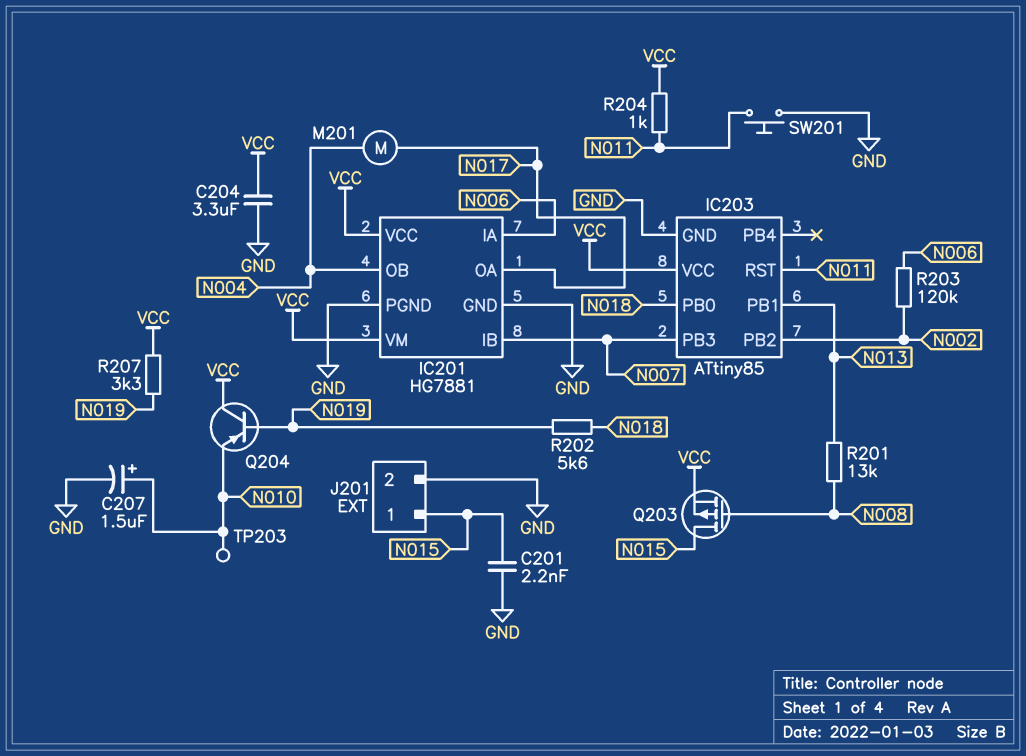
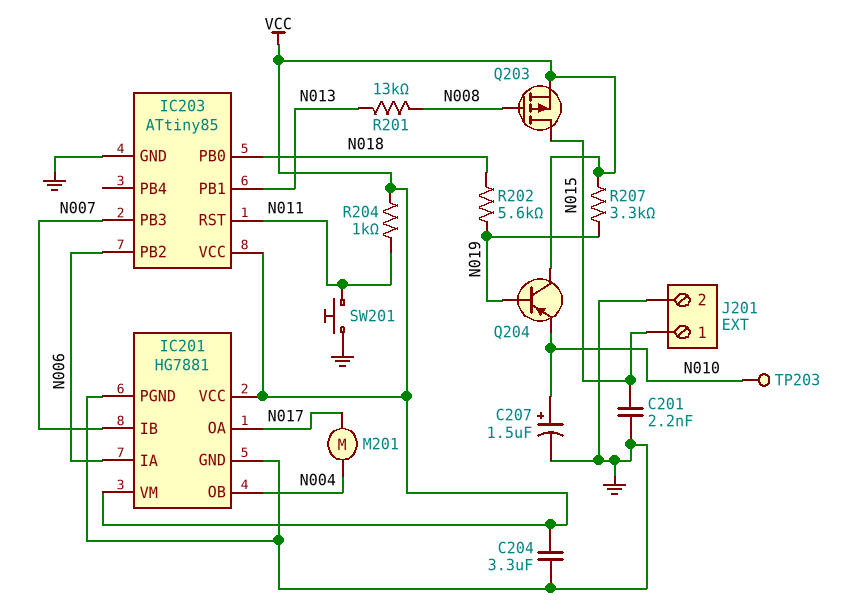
IC203 pin PB2: N002 -> N006
R203: 120k (N002, N006) -> none

